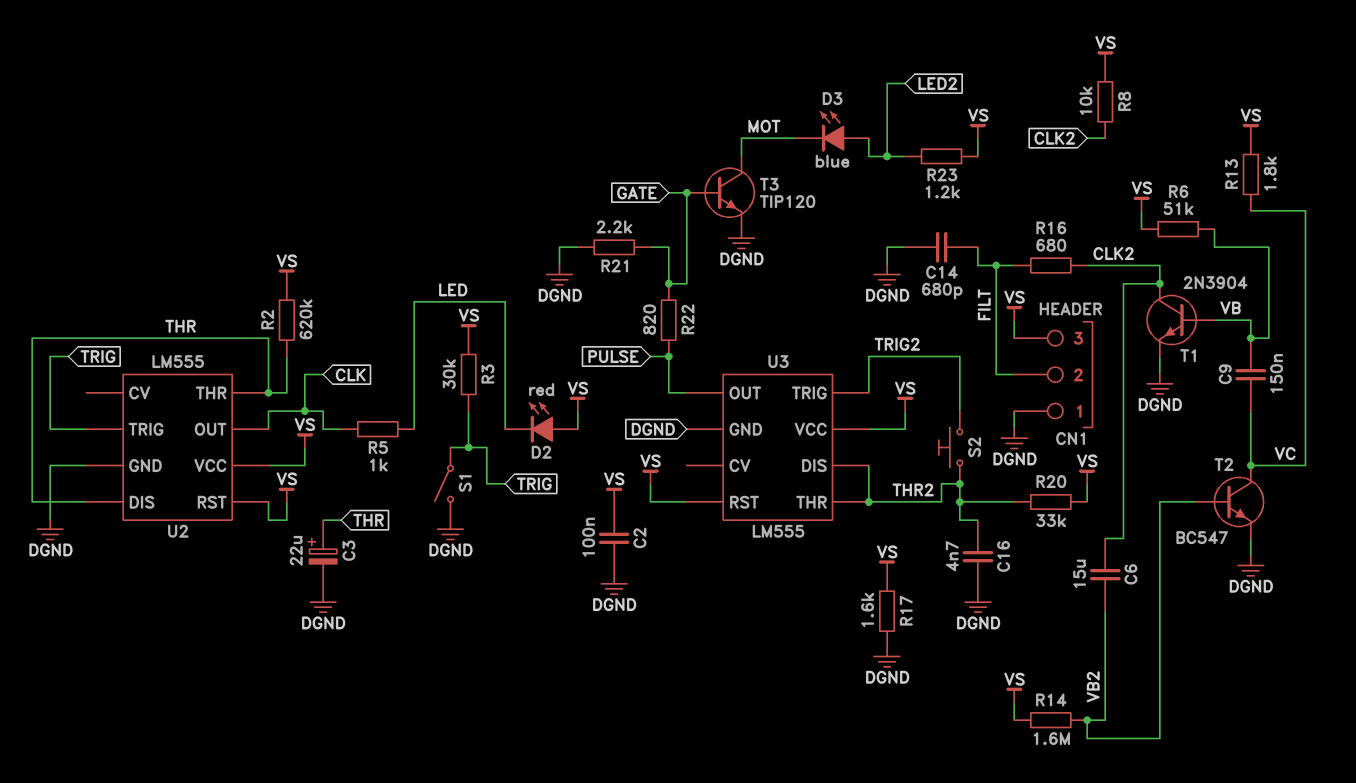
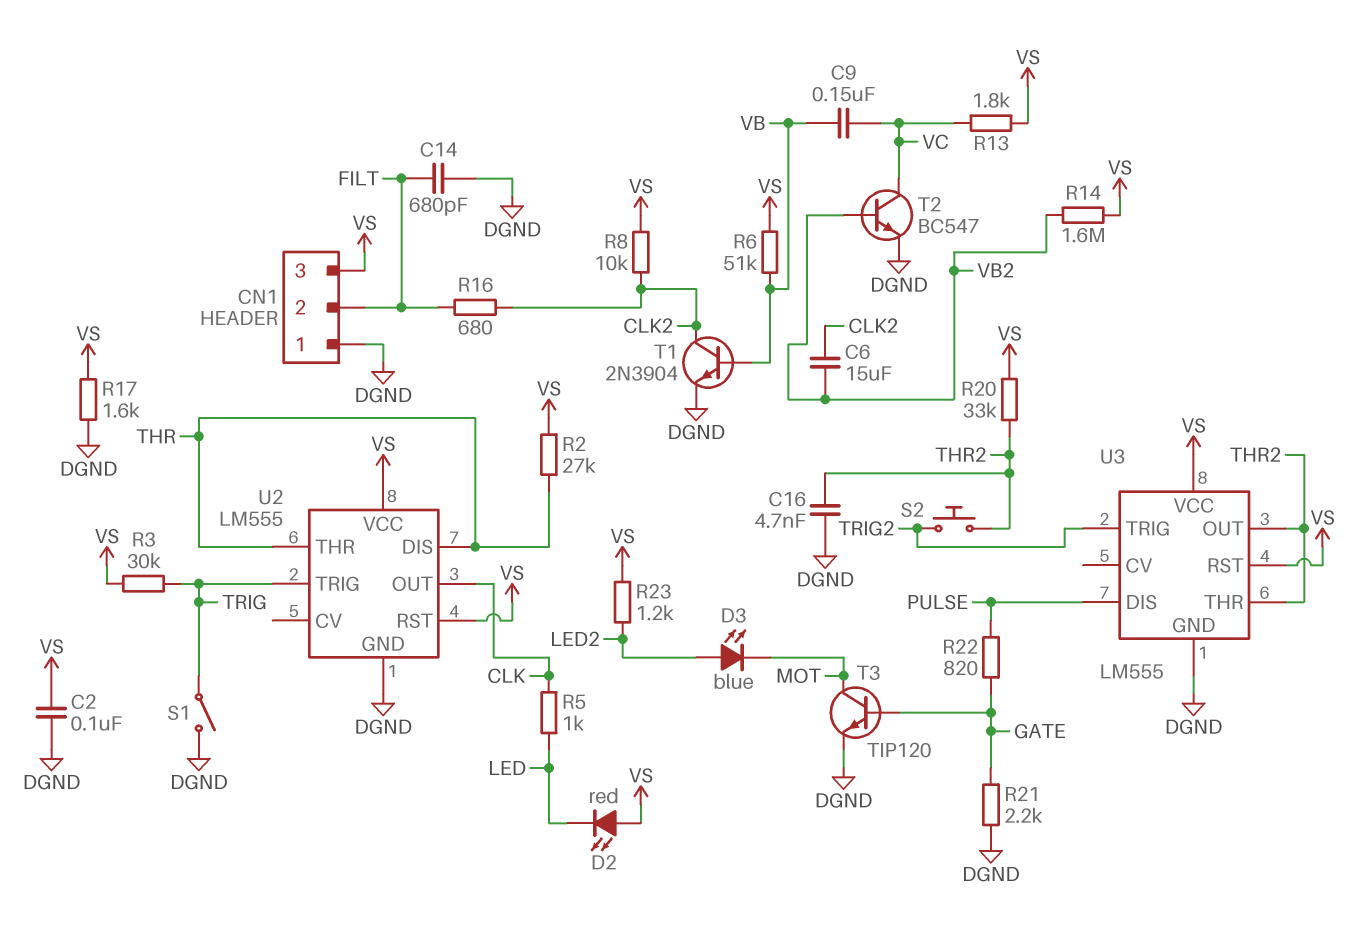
C3: 22uF (plus THR, minus DGND) -> none
R2: 620k (THR, VS) -> 27k (THR, VS)
U3 pin DIS: THR2 -> PULSE
U3 pin OUT: PULSE -> THR2

